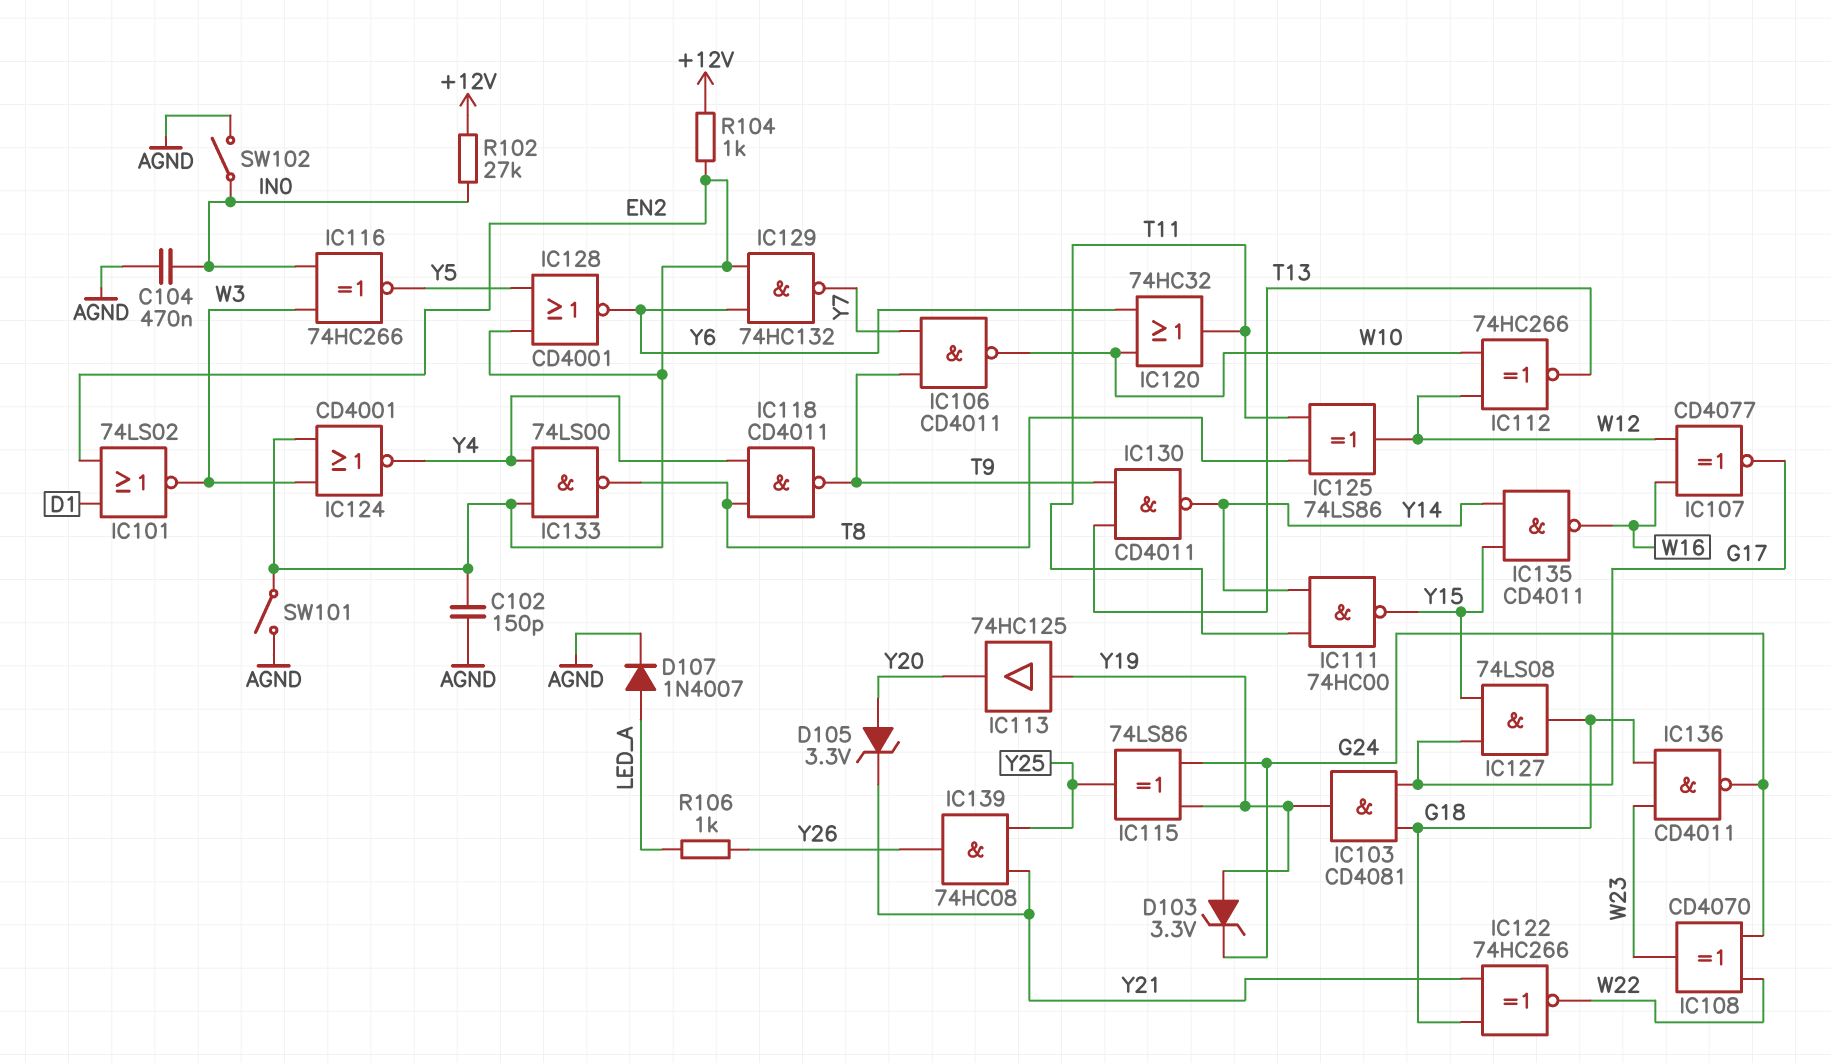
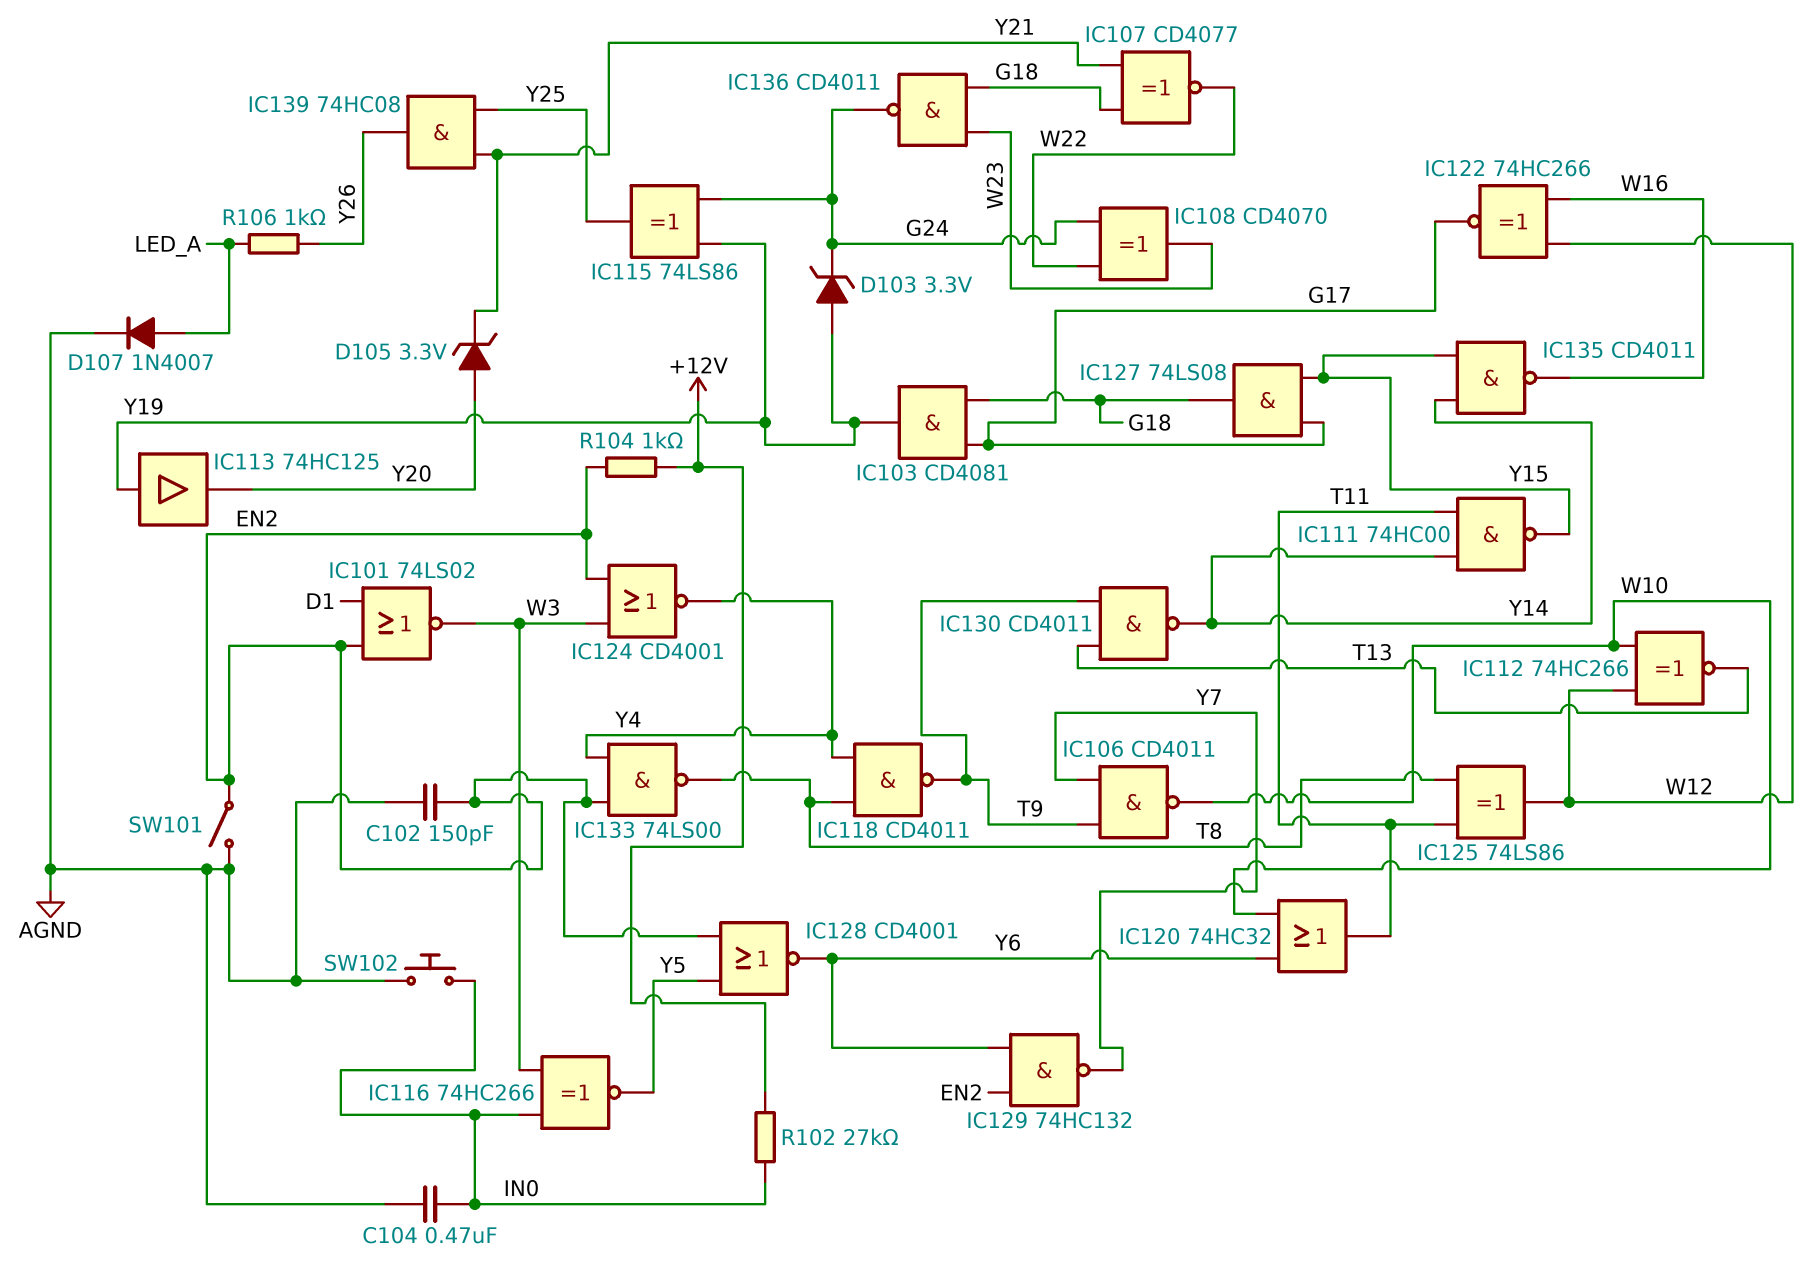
IC107: XNOR CD4077 (in W12, in W16, out G17) -> XNOR CD4077 (in G18, in Y21, out W22)
IC122: XNOR 74HC266 (in G18, in Y21, out W22) -> XNOR 74HC266 (in W12, in W16, out G17)
SW102: switch (AGND, IN0) -> button (AGND, IN0)

